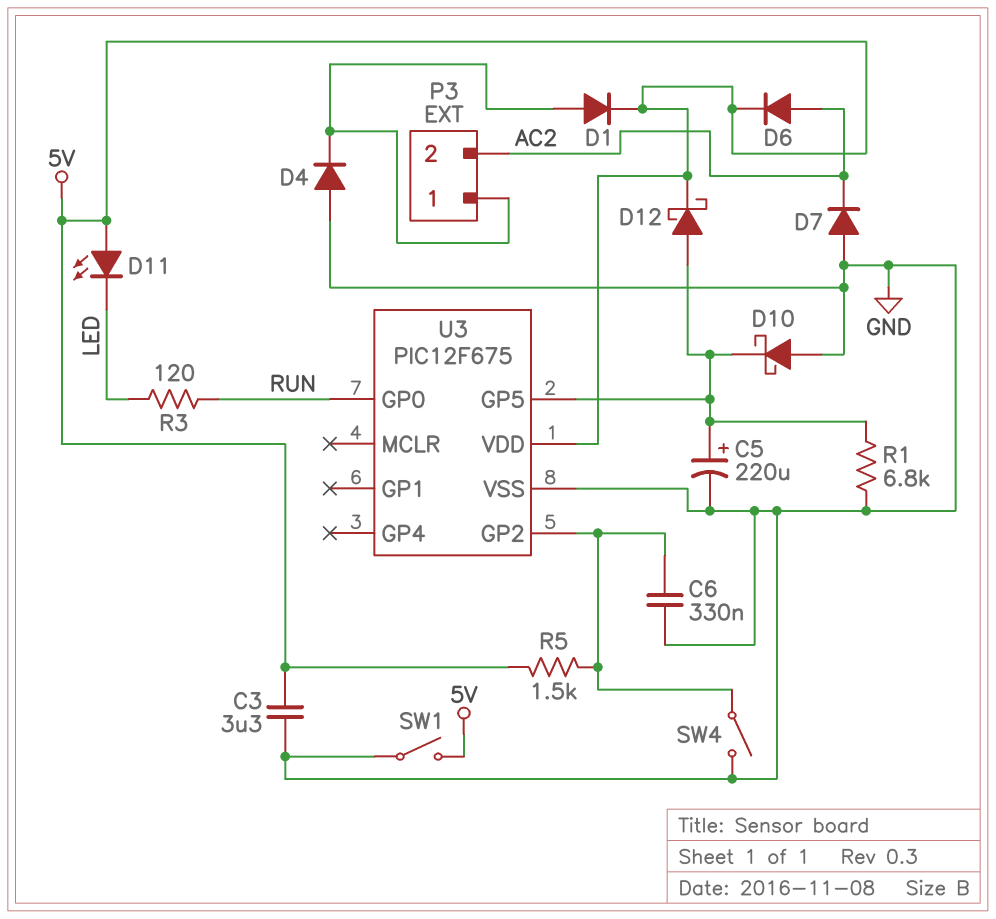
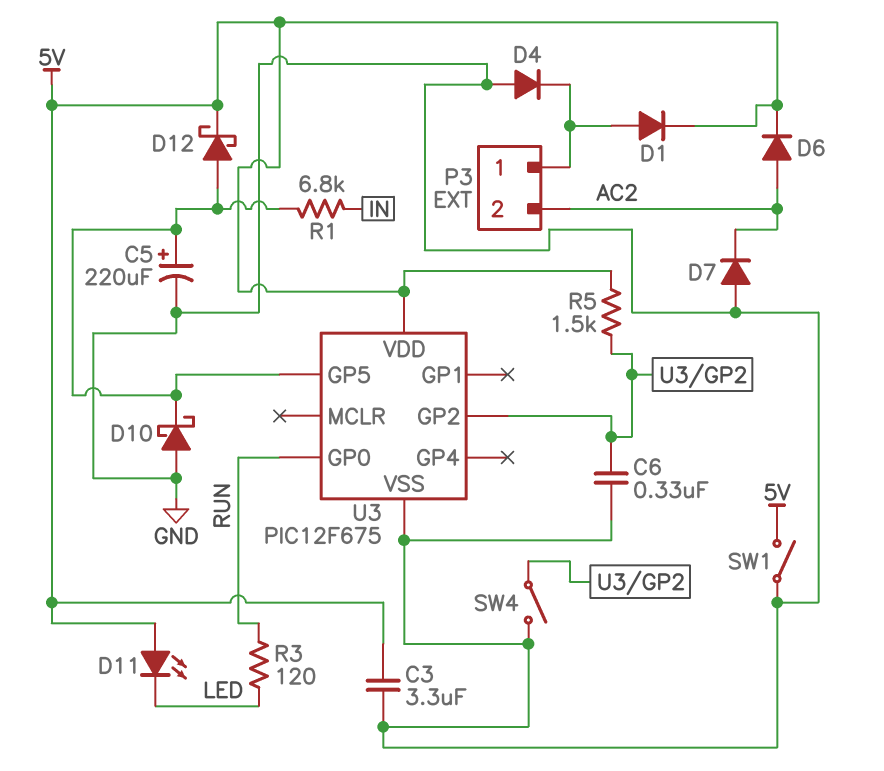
R1: 6.8k (GND, U3/GP5) -> 6.8k (IN, U3/GP5)

